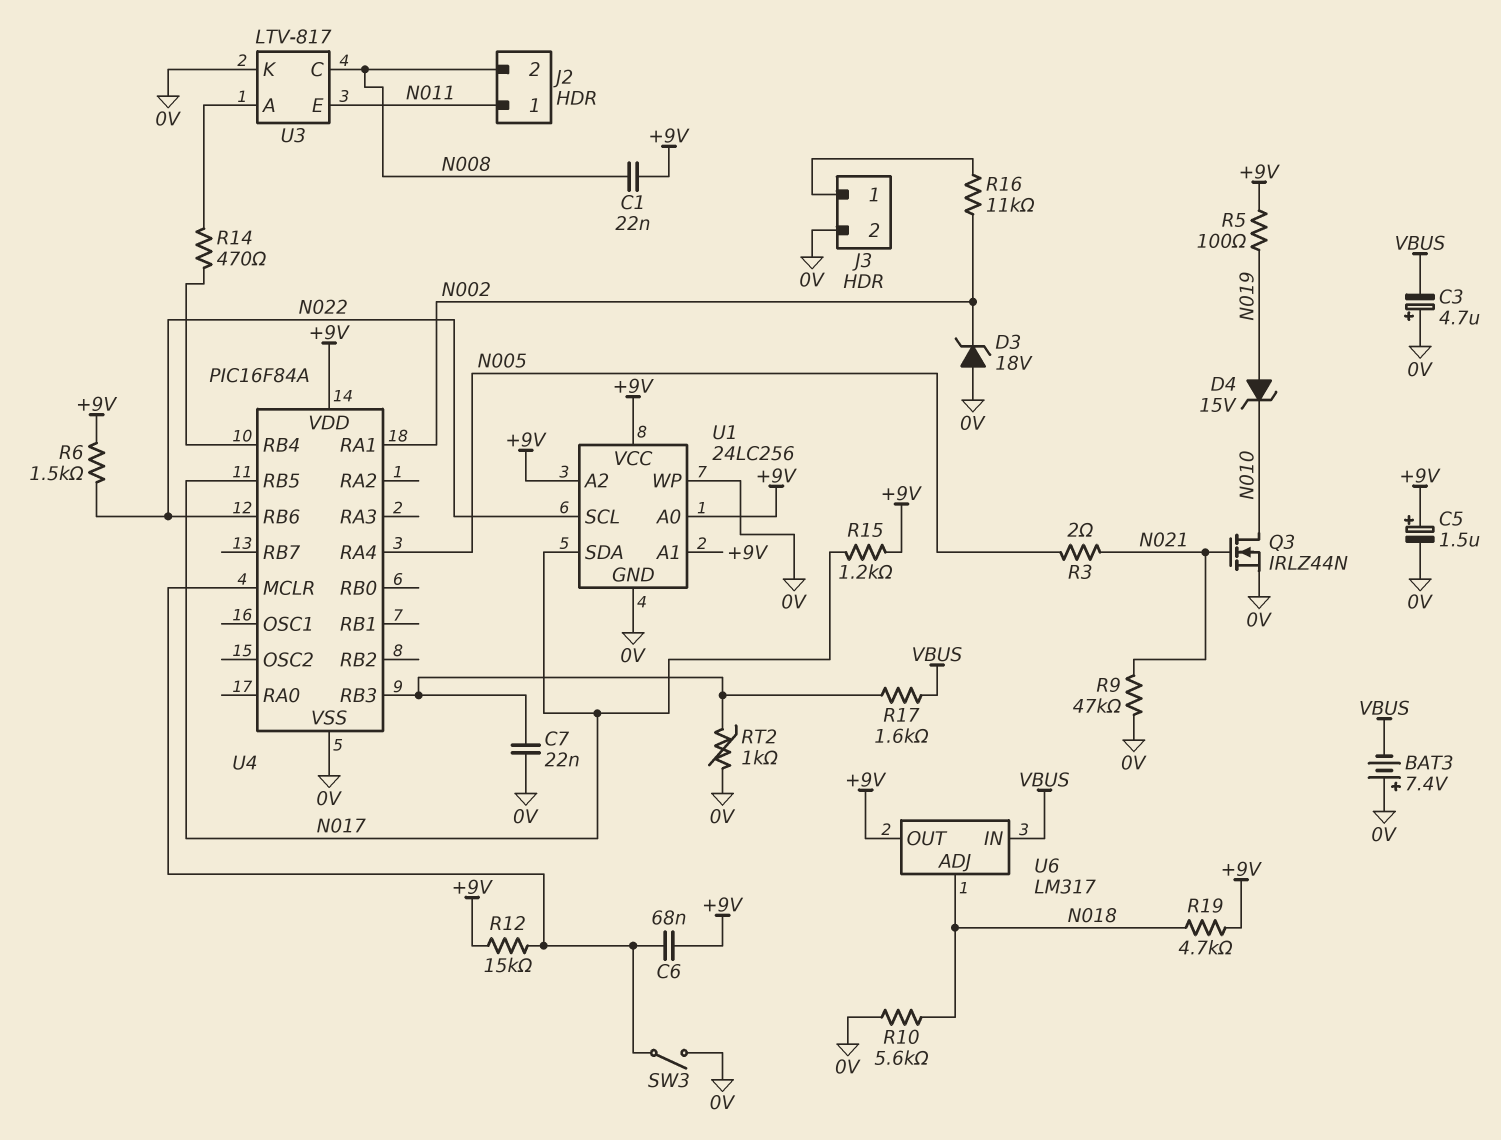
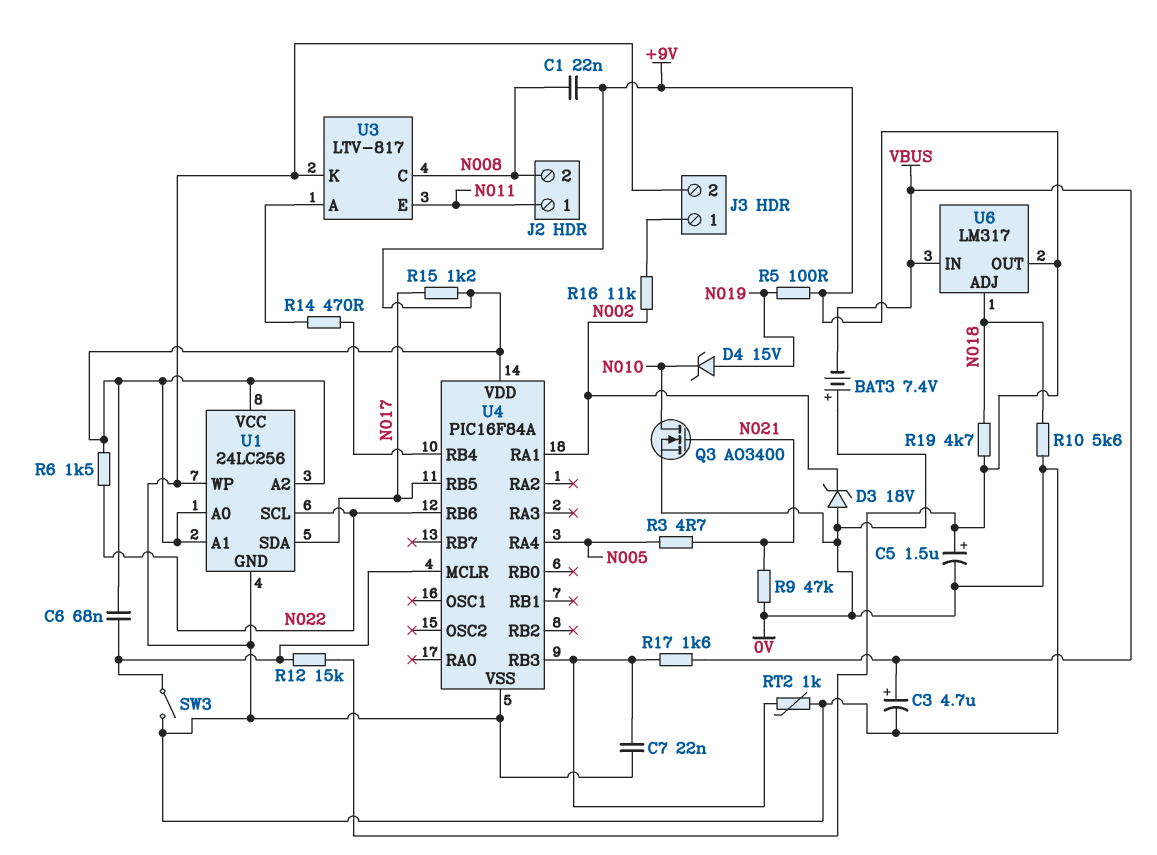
C3: 4.7uF (plus 0V, minus VBUS) -> 4.7uF (plus VBUS, minus 0V)
Q3: NMOS IRLZ44N (G N021, D N010, S 0V) -> NMOS AO3400 (G N021, D N010, S 0V)
R3: 2 (N005, N021) -> 4.7 (N005, N021)

